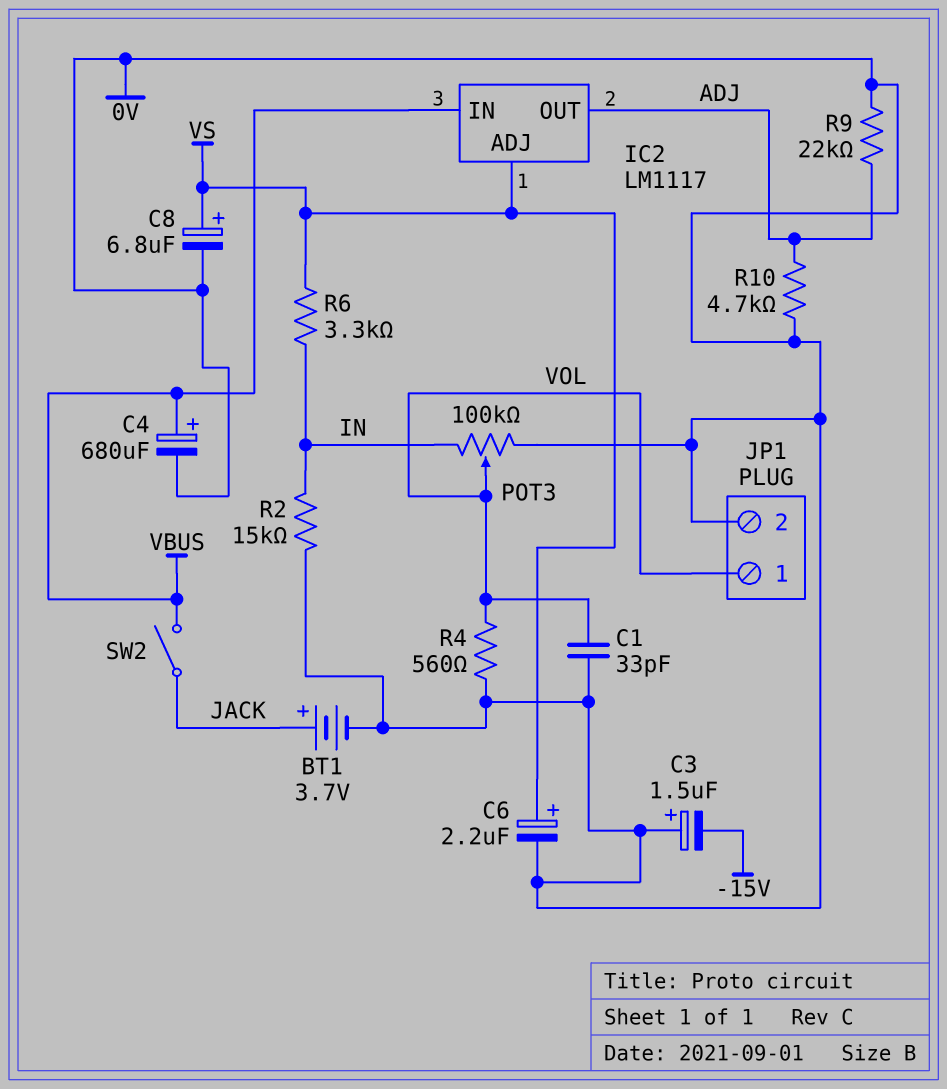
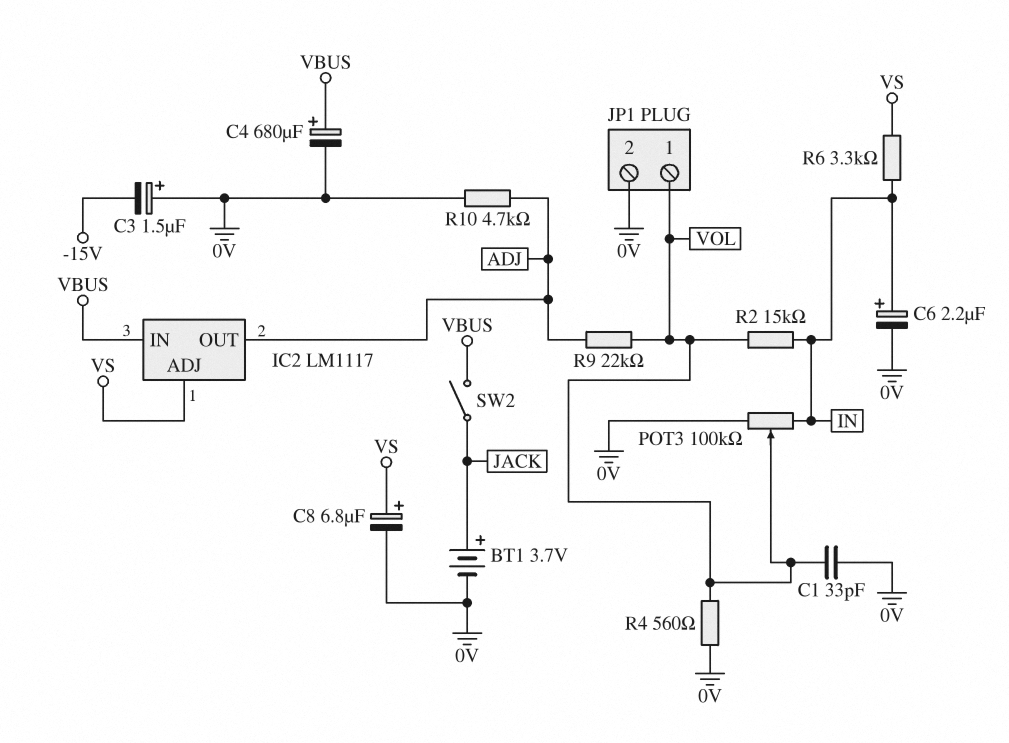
C6: 2.2uF (plus VS, minus 0V) -> 2.2uF (plus IN, minus 0V)
R2: 15k (0V, IN) -> 15k (IN, VOL)
R9: 22k (0V, ADJ) -> 22k (ADJ, VOL)

